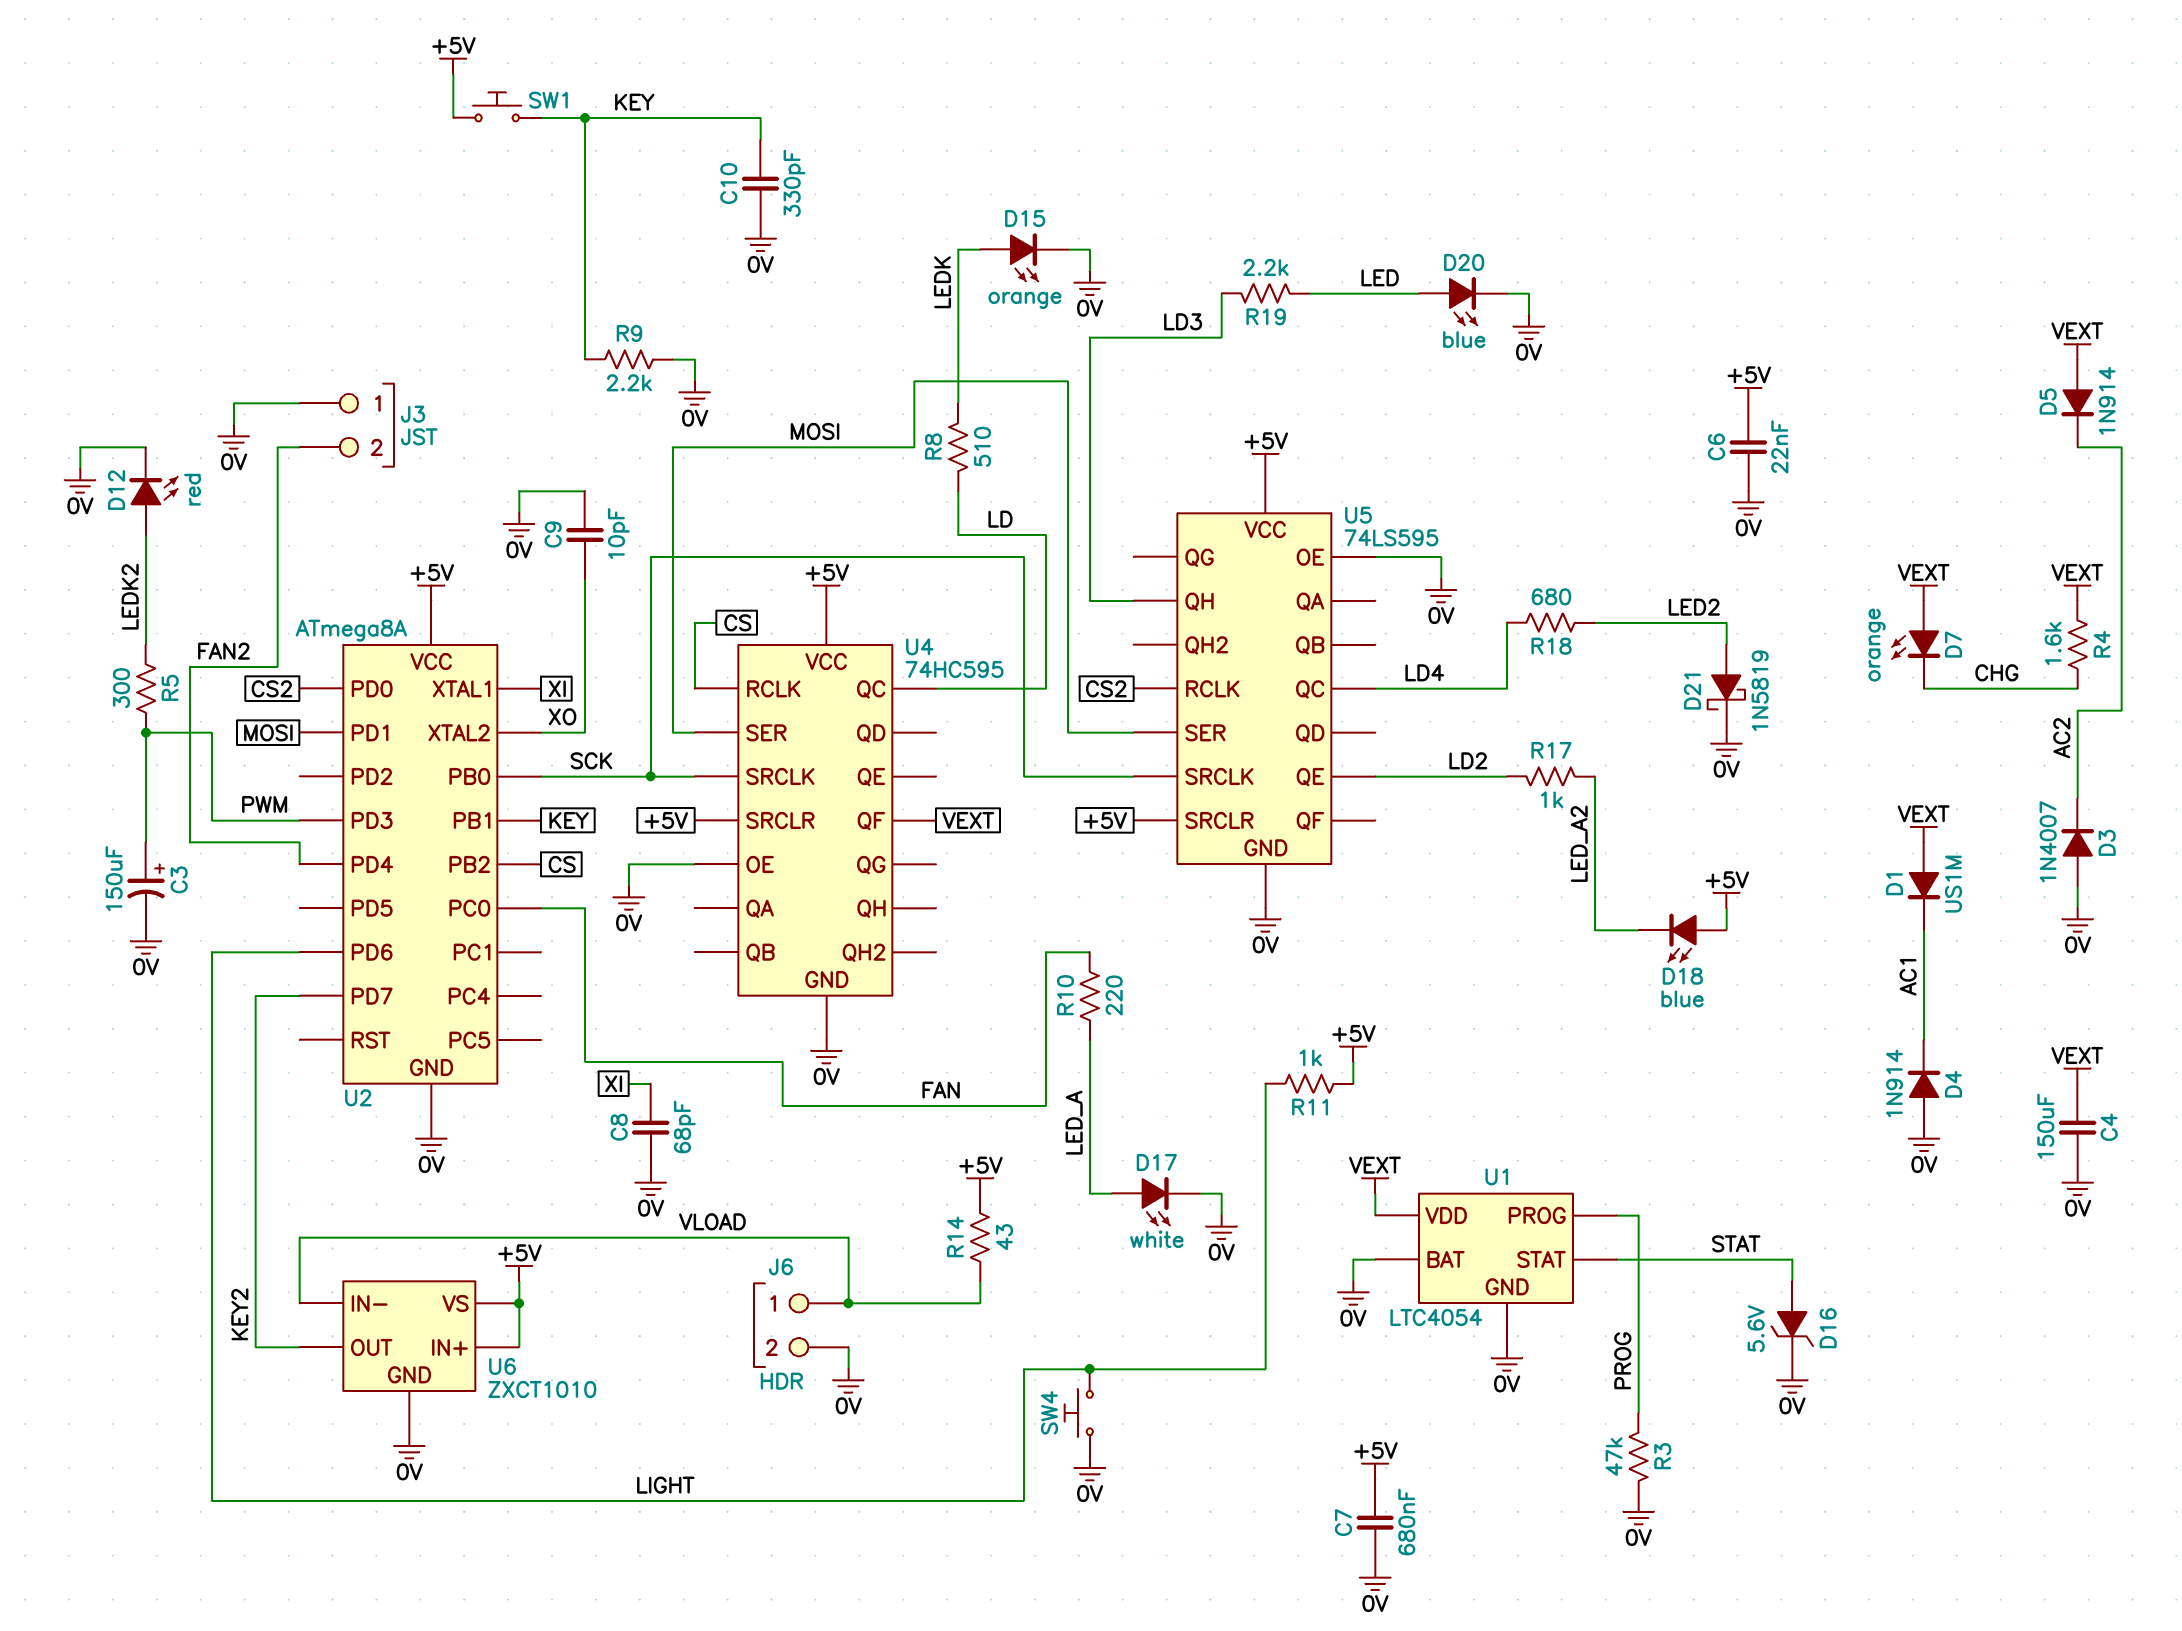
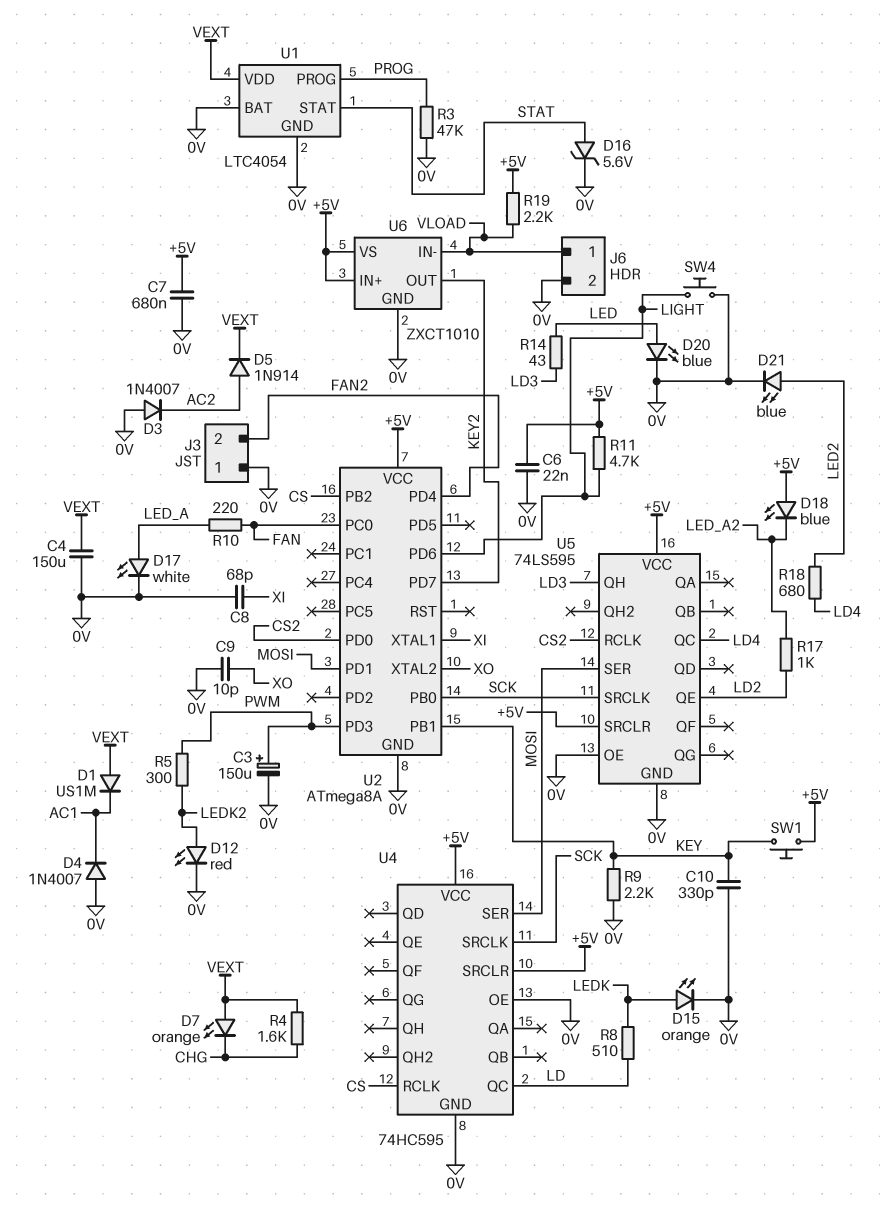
D4: diode 1N914 (A 0V, K AC1) -> diode 1N4007 (A 0V, K AC1)
D5: diode 1N914 (A VEXT, K AC2) -> diode 1N914 (A AC2, K VEXT)
D21: schottky 1N5819 (A LED2, K 0V) -> LED blue (A LED2, K 0V)
R11: 1k (+5V, LIGHT) -> 4.7k (+5V, LIGHT)
R14: 43 (+5V, VLOAD) -> 43 (LD3, LED)
R19: 2.2k (LD3, LED) -> 2.2k (+5V, VLOAD)
U4 pin QF: VEXT -> none

